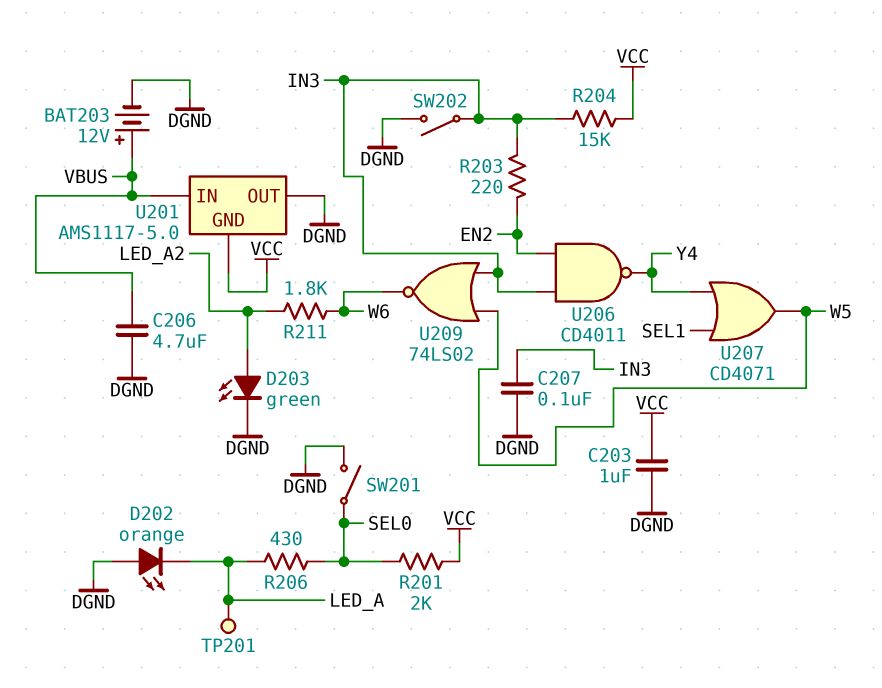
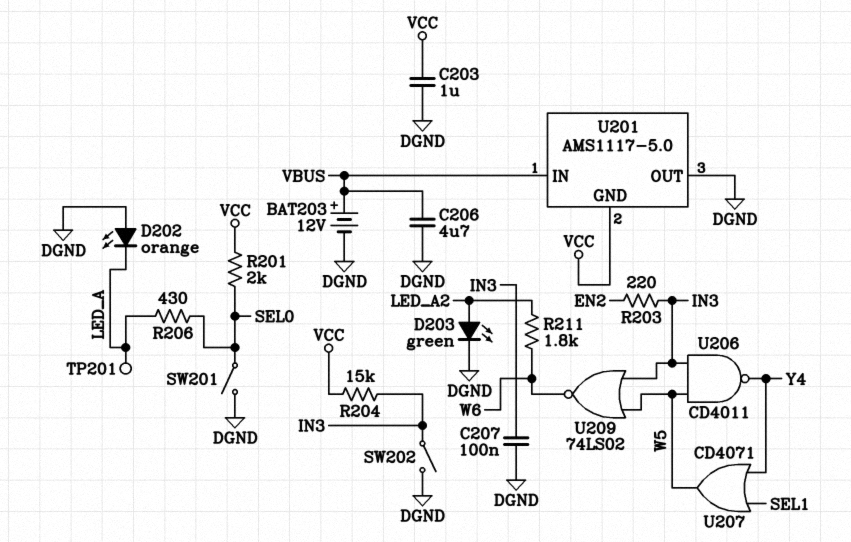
U206: NAND CD4011 (in EN2, in IN3, out Y4) -> NAND CD4011 (in IN3, in W5, out Y4)

